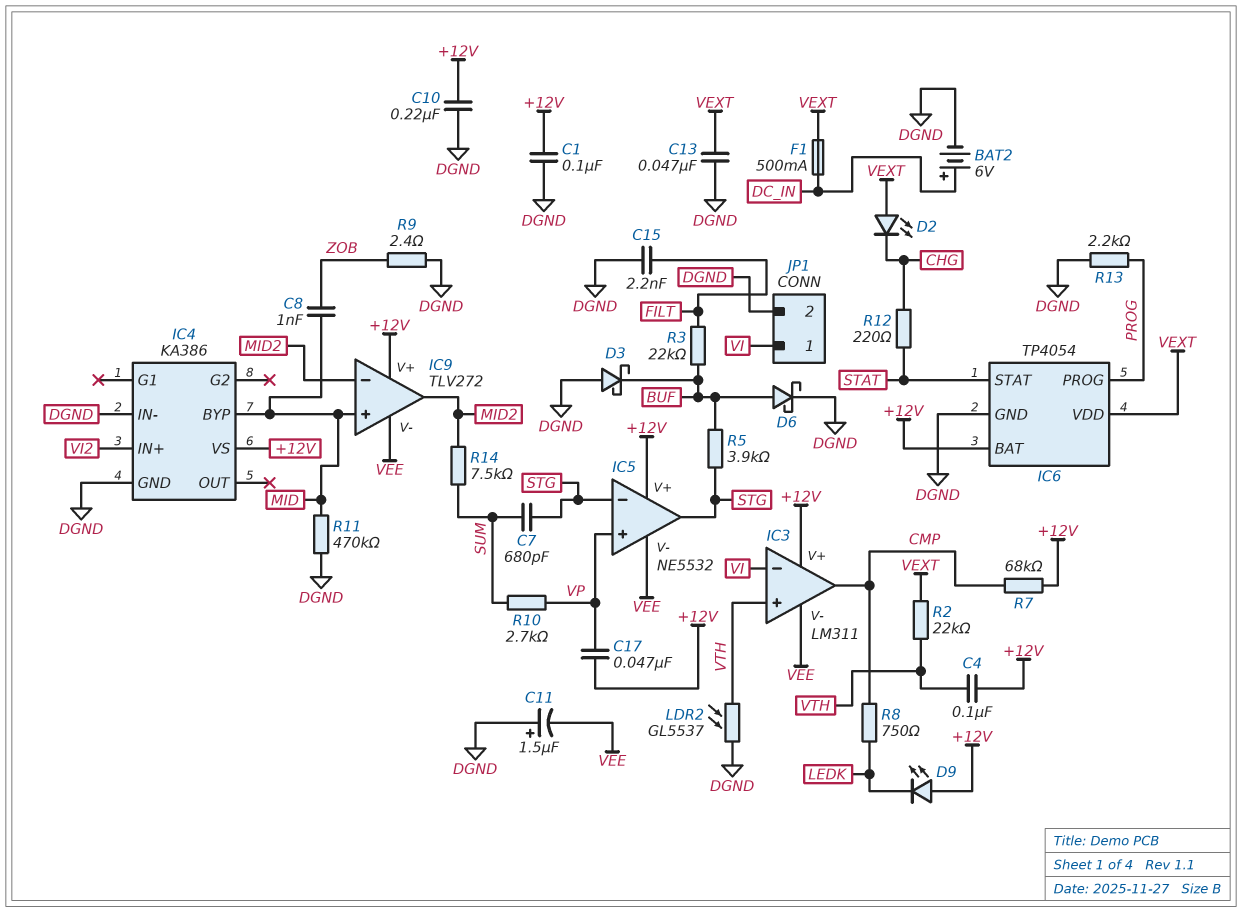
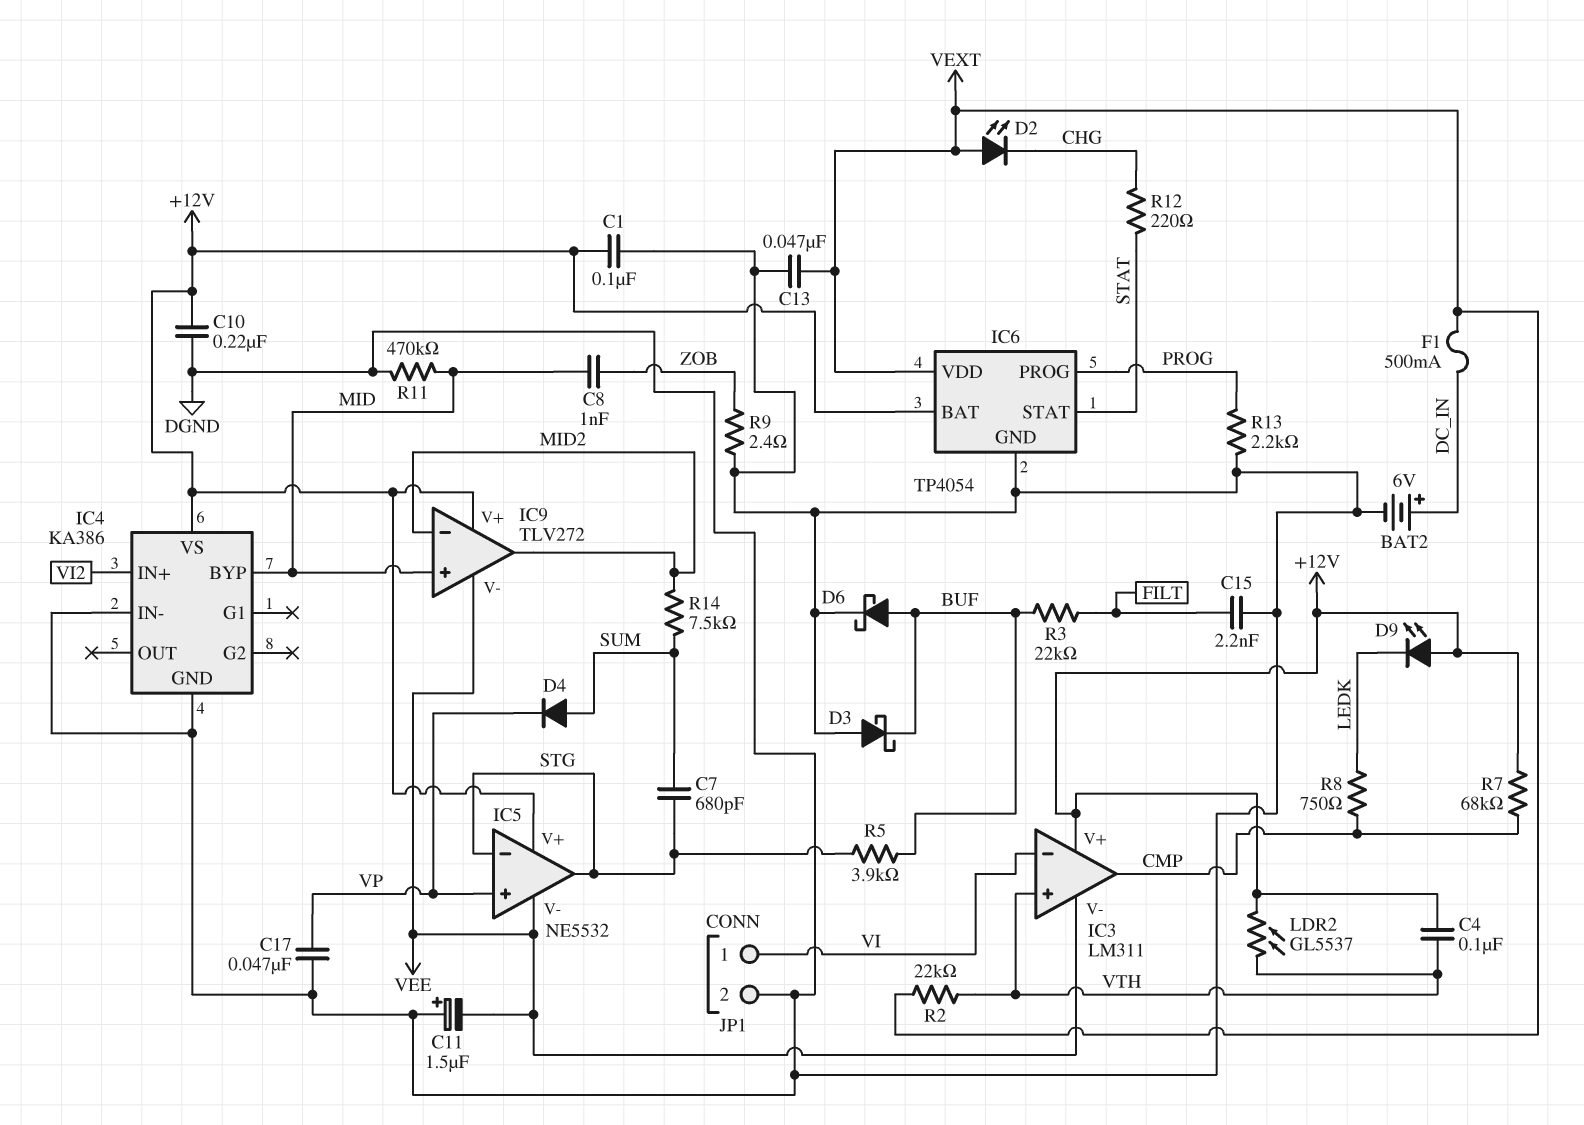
C17: 47nF (+12V, VP) -> 47nF (DGND, VP)
D4: none -> diode (A SUM, K VP)
LDR2: GL5537 (DGND, VTH) -> GL5537 (+12V, VTH)
R10: 2.7k (SUM, VP) -> none

